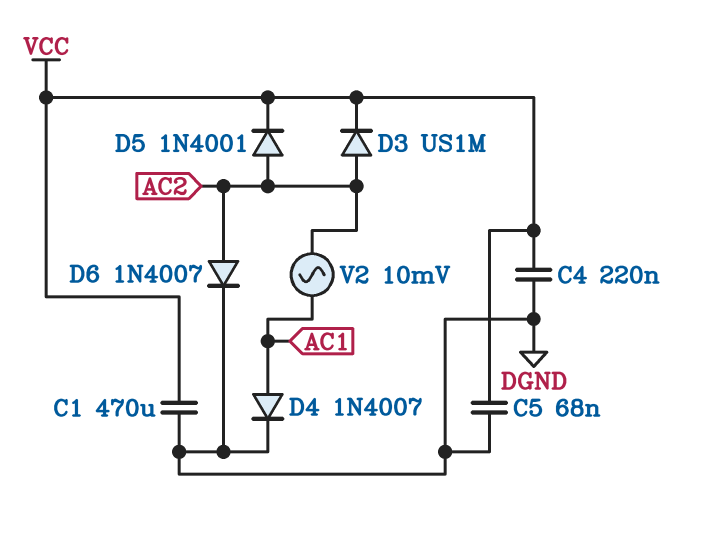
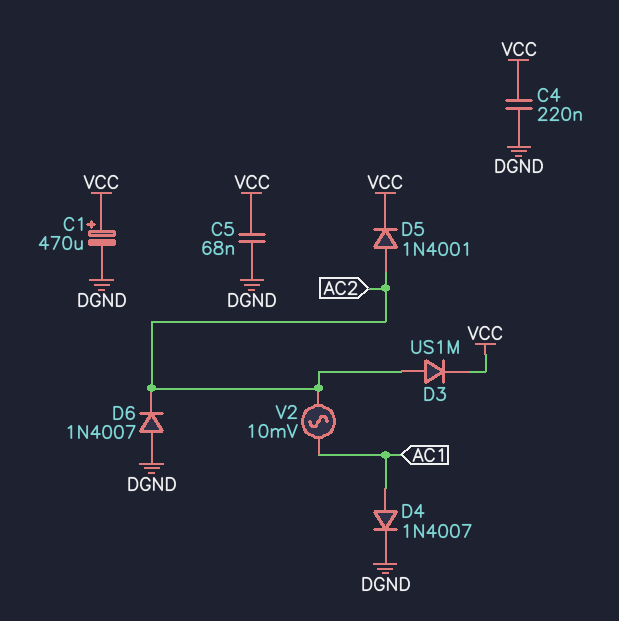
C1: 470uF (DGND, VCC) -> 470uF (plus VCC, minus DGND)
D6: diode 1N4007 (A AC2, K DGND) -> diode 1N4007 (A DGND, K AC2)

